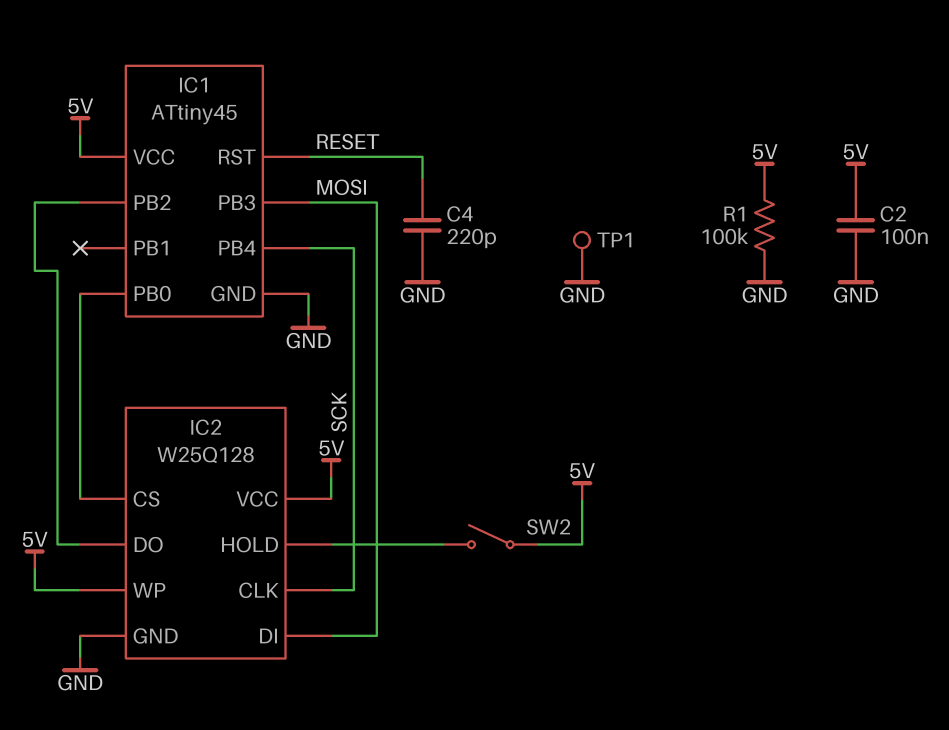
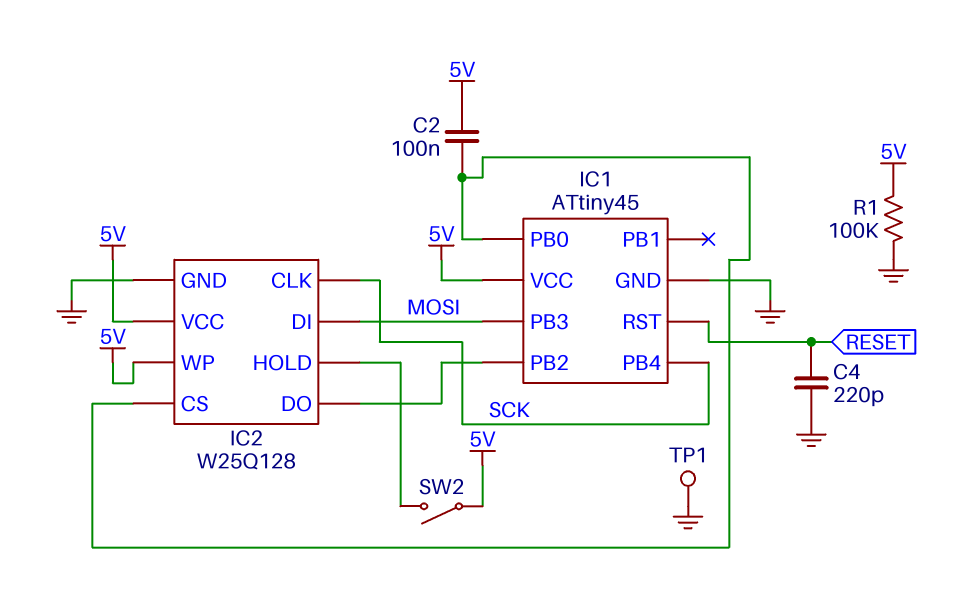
C2: 100nF (5V, GND) -> 100nF (5V, IC1/PB0)

